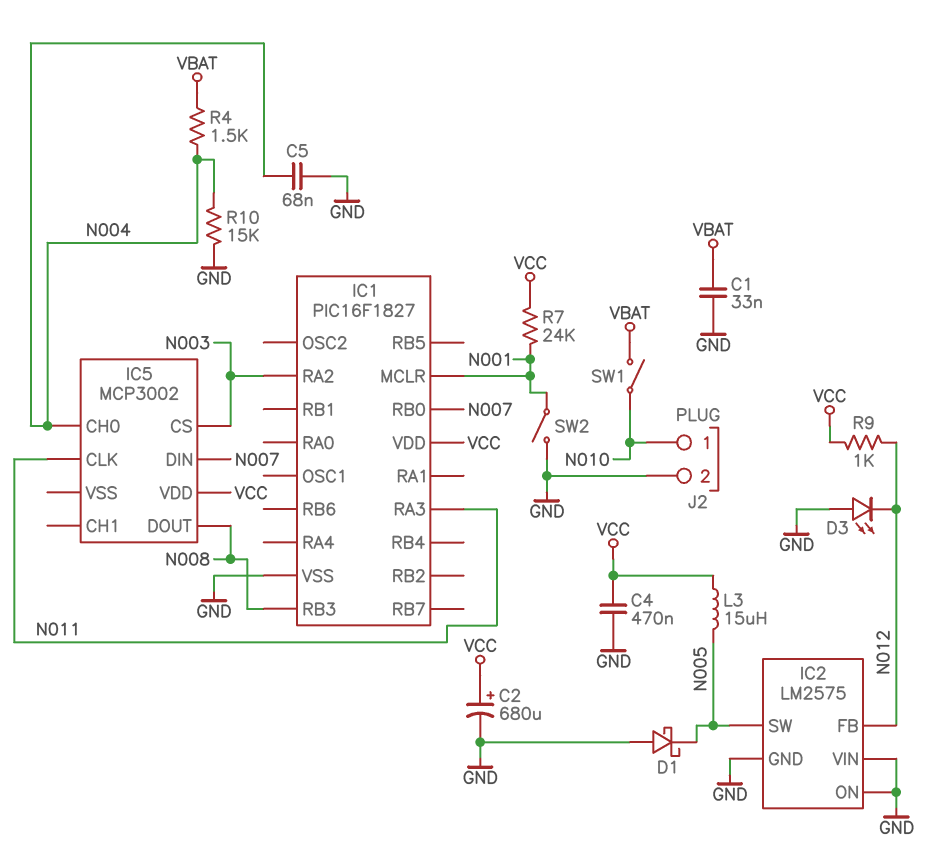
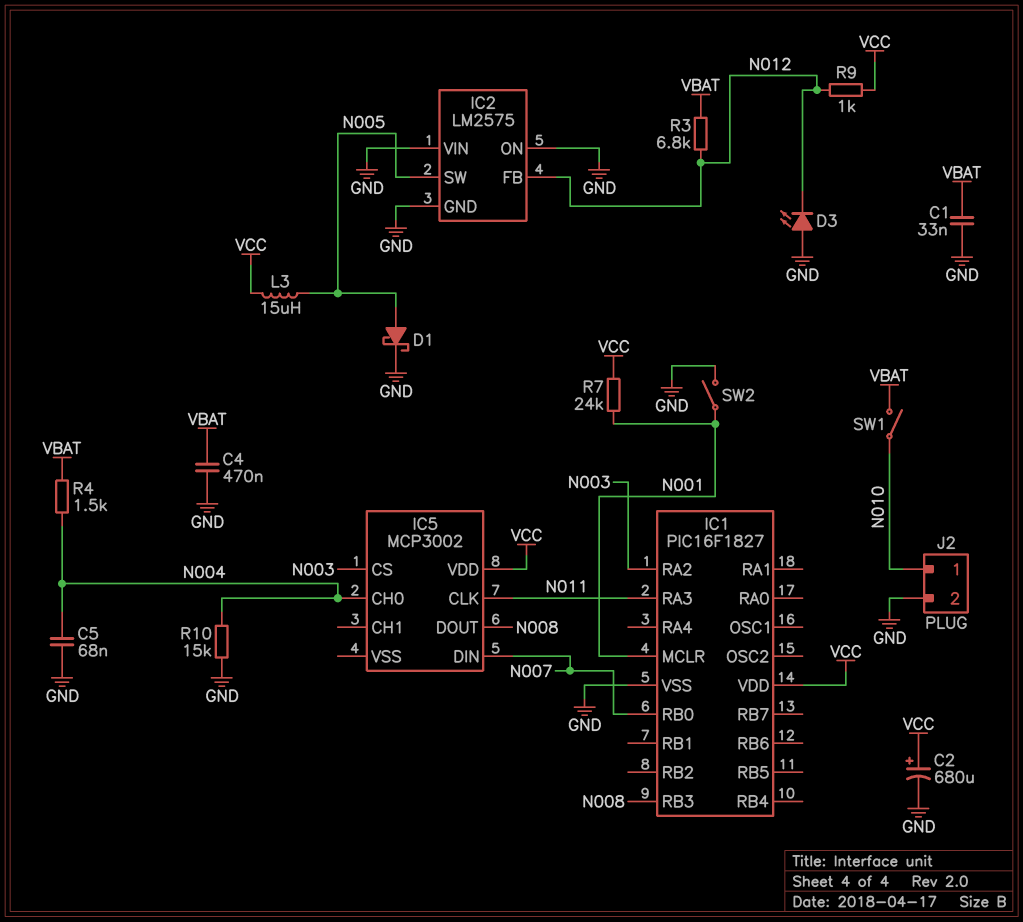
C4: 470nF (GND, VCC) -> 470nF (GND, VBAT)
D1: schottky (A GND, K N005) -> schottky (A N005, K GND)
R3: none -> 6.8k (N012, VBAT)

